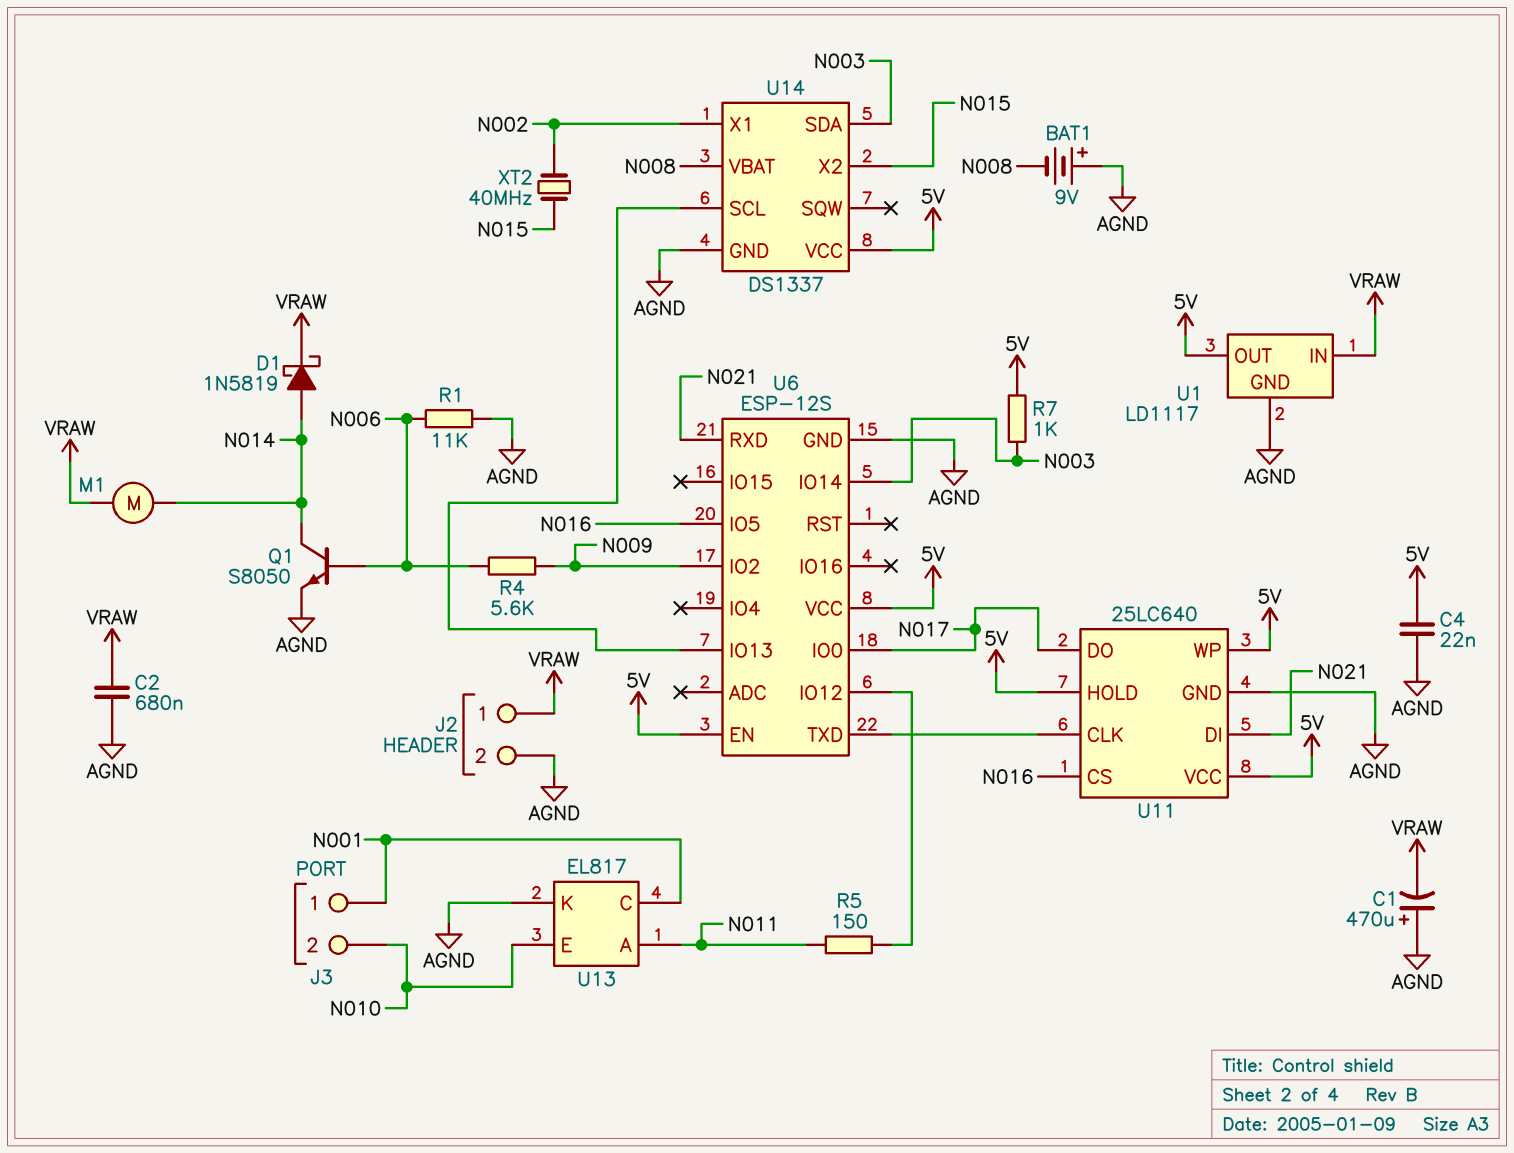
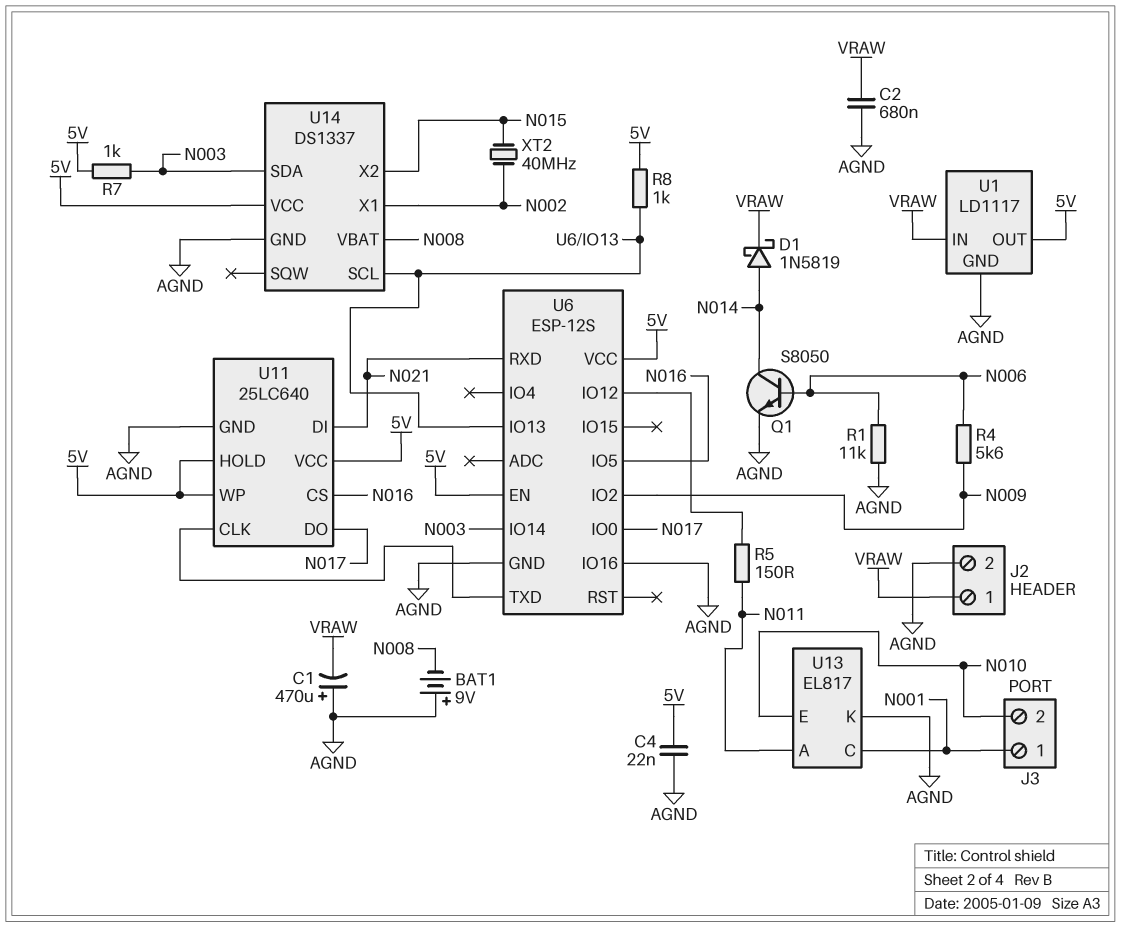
M1: motor (N014, VRAW) -> none
R8: none -> 1k (5V, U6/IO13)
U6 pin IO16: none -> AGND

